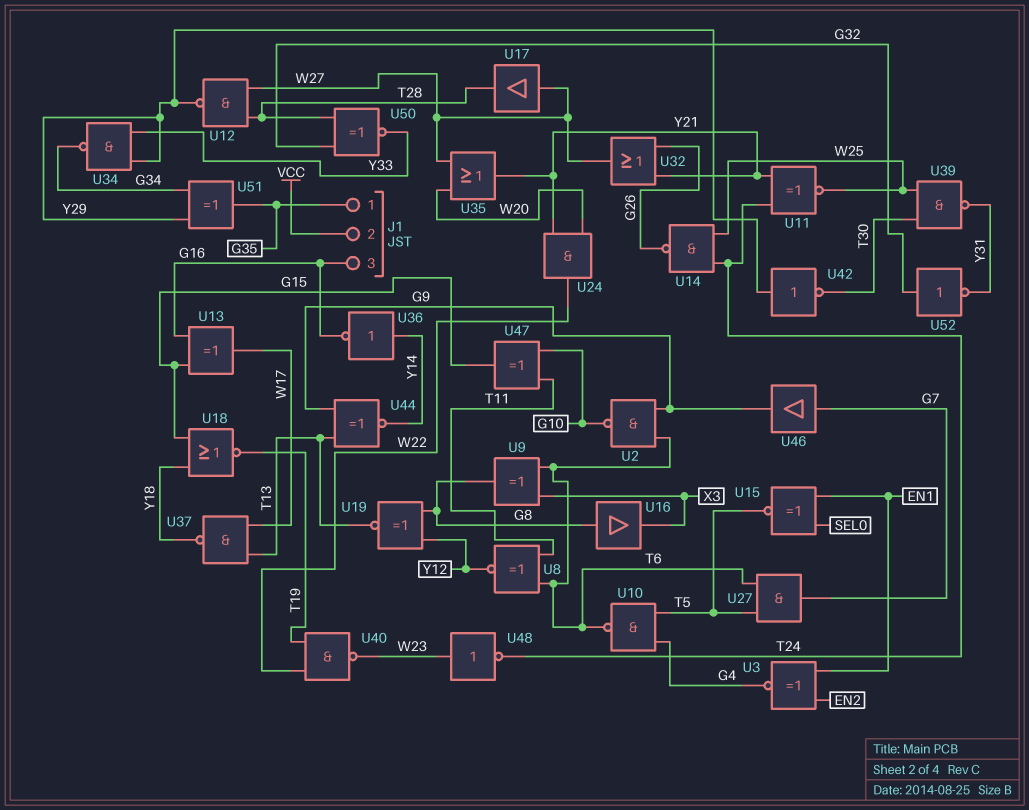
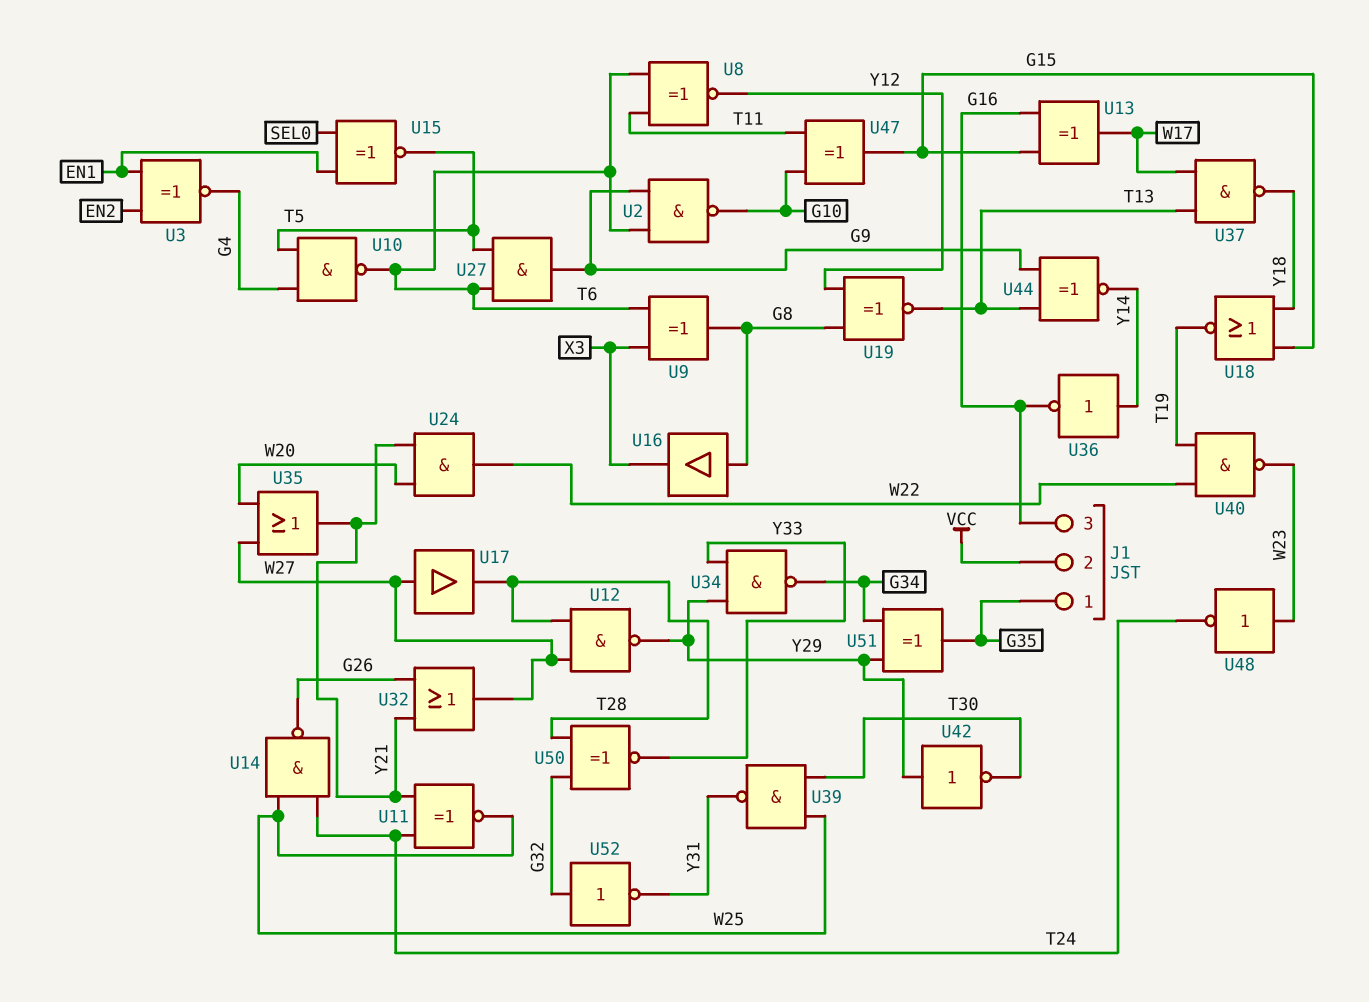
U27: AND (in T5, in T6, out G7) -> AND (in T5, in T6, out G9)
U46: buffer (in G7, out G9) -> none

